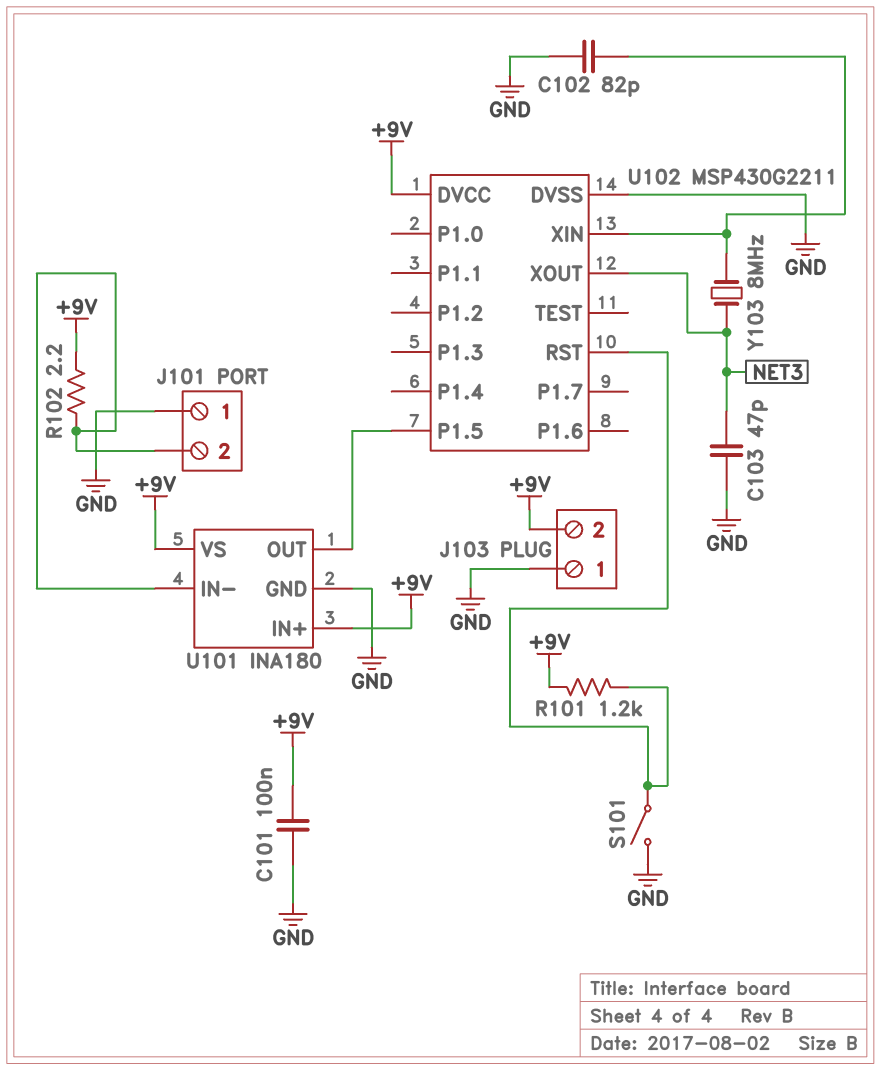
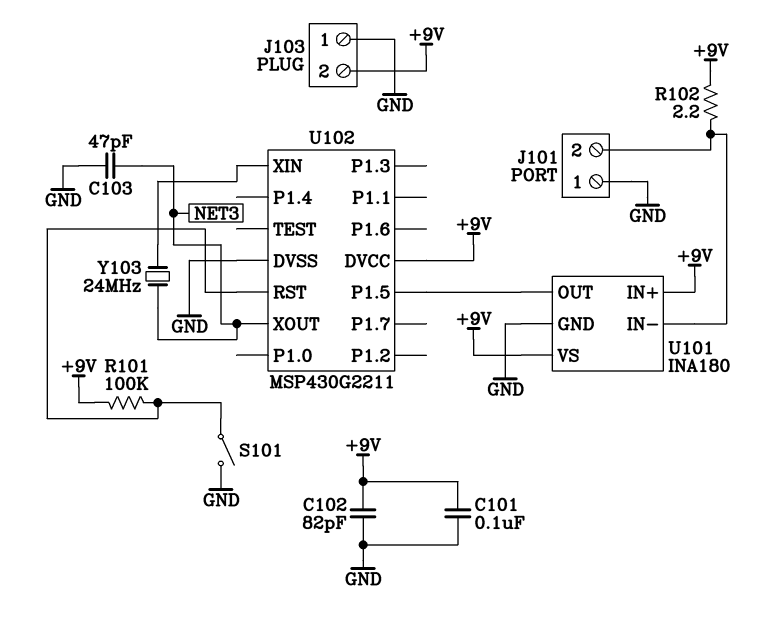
C102: 82pF (GND, U102/XIN) -> 82pF (+9V, GND)
R101: 1.2k (+9V, U102/RST) -> 100k (+9V, U102/RST)
Y103: 8MHz (NET3, U102/XIN) -> 24MHz (NET3, U102/XIN)

